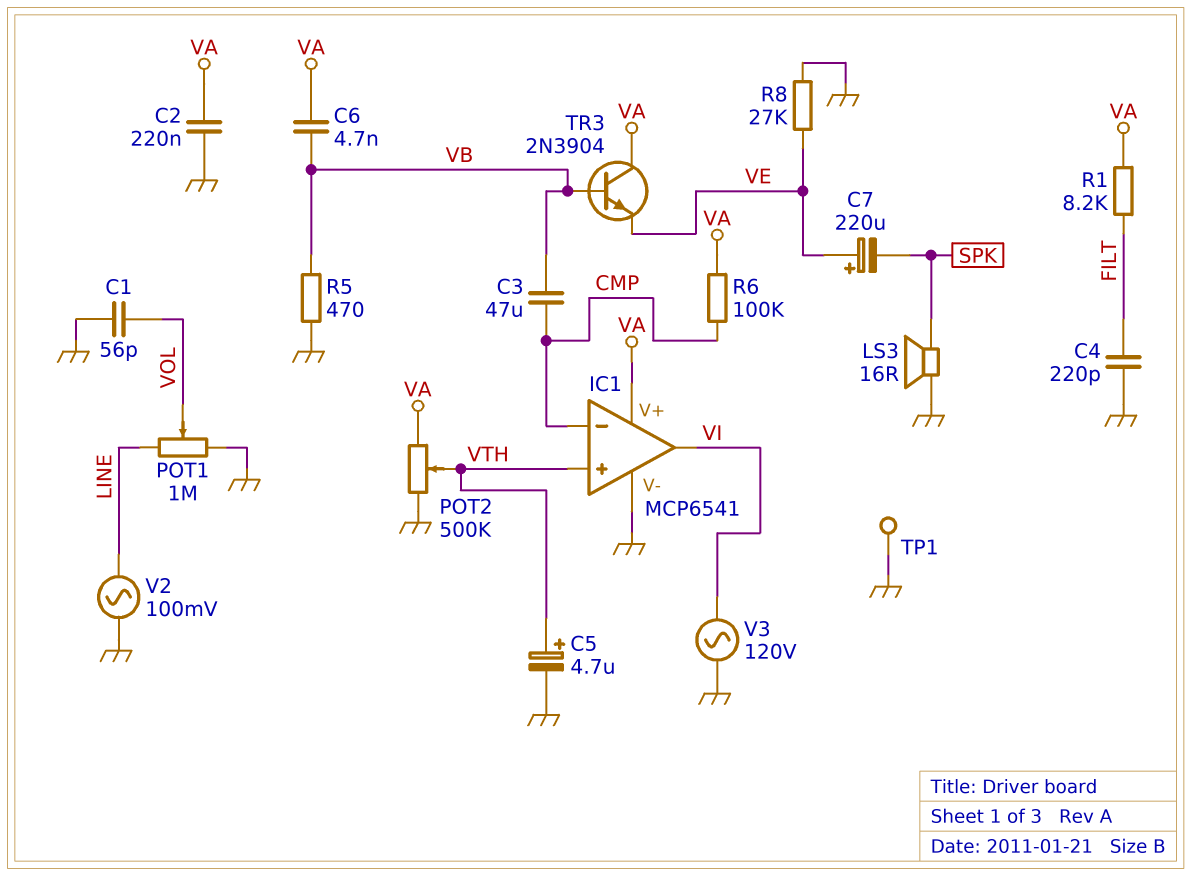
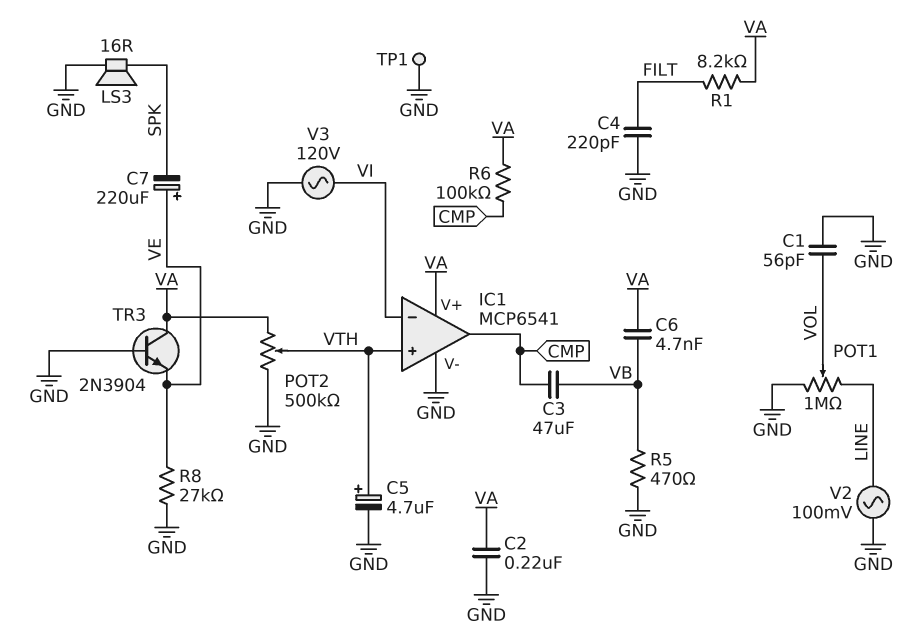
IC1 pin in-: CMP -> VI
IC1 pin out: VI -> CMP
TR3: NPN 2N3904 (B VB, C VA, E VE) -> NPN 2N3904 (B GND, C VA, E VE)

